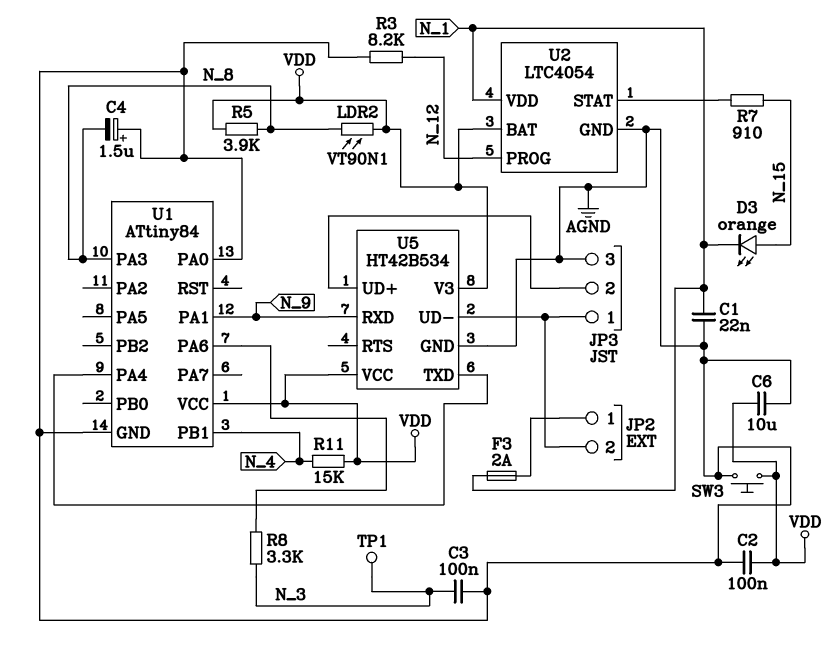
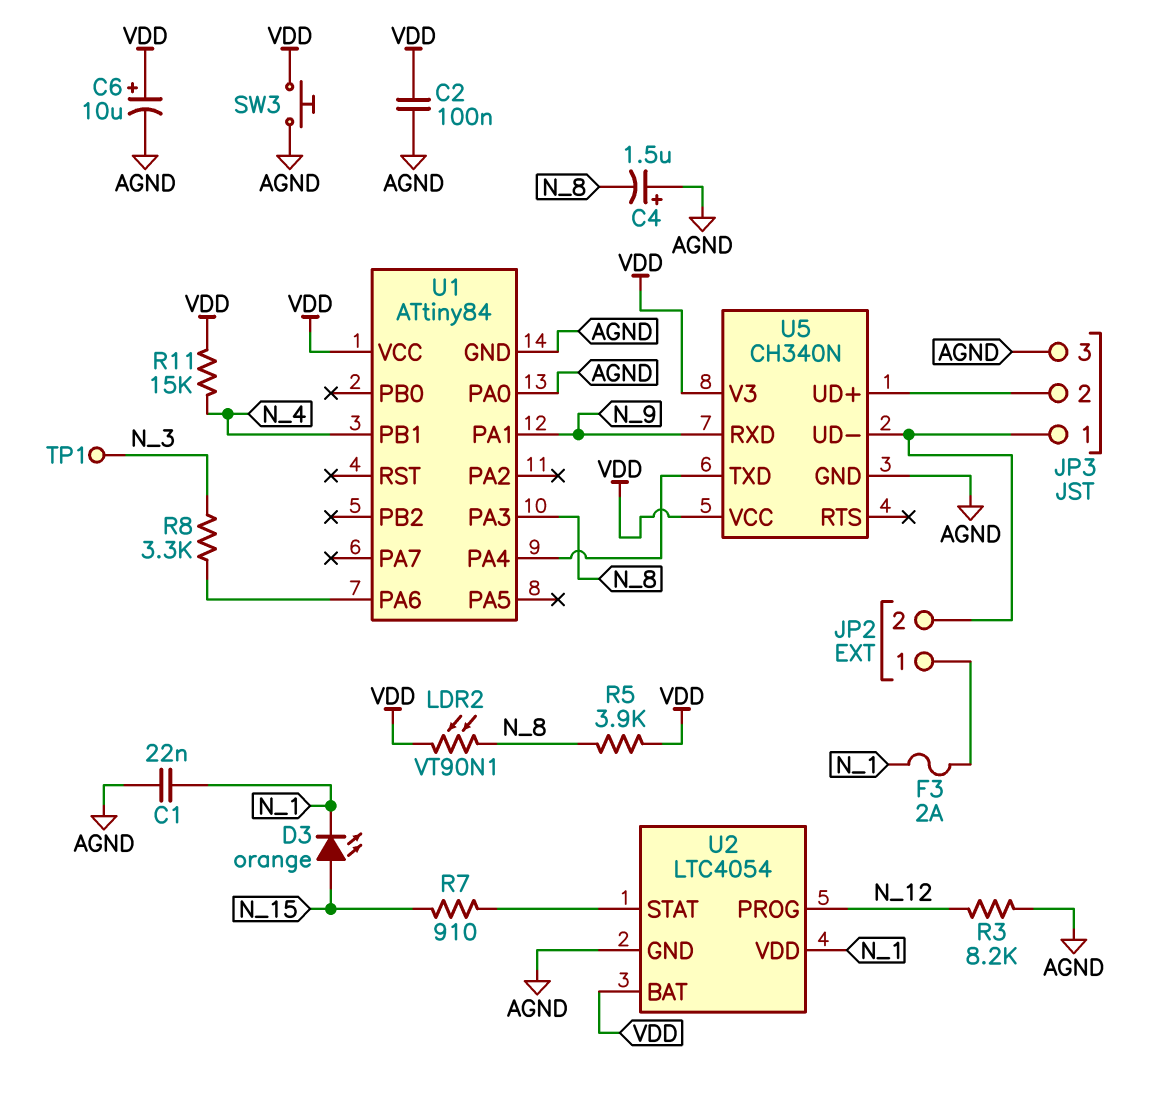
C3: 100nF (AGND, N_3) -> none
C6: 10uF (AGND, VDD) -> 10uF (plus VDD, minus AGND)
U5: HT42B534 -> CH340N

